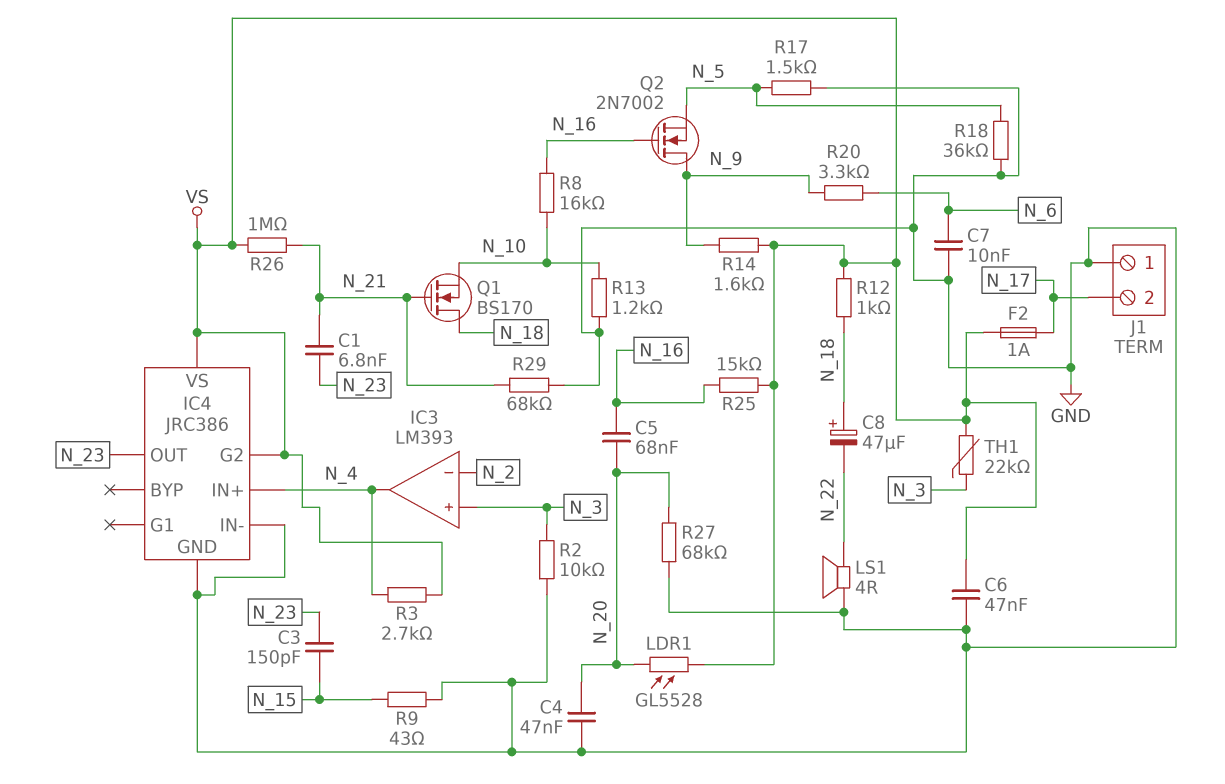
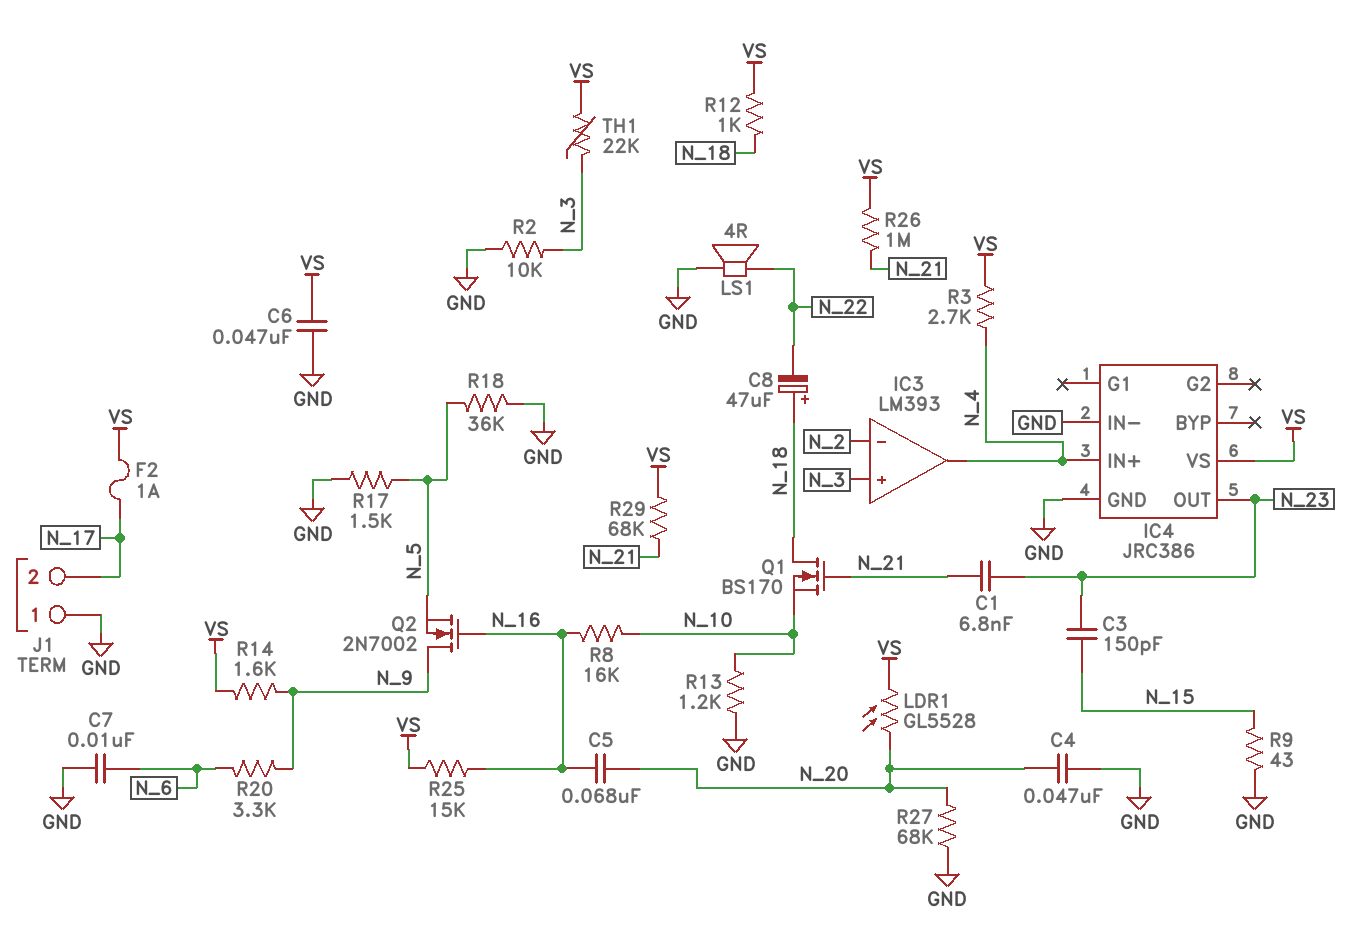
IC4 pin G2: VS -> none
R29: 68k (GND, N_21) -> 68k (N_21, VS)

